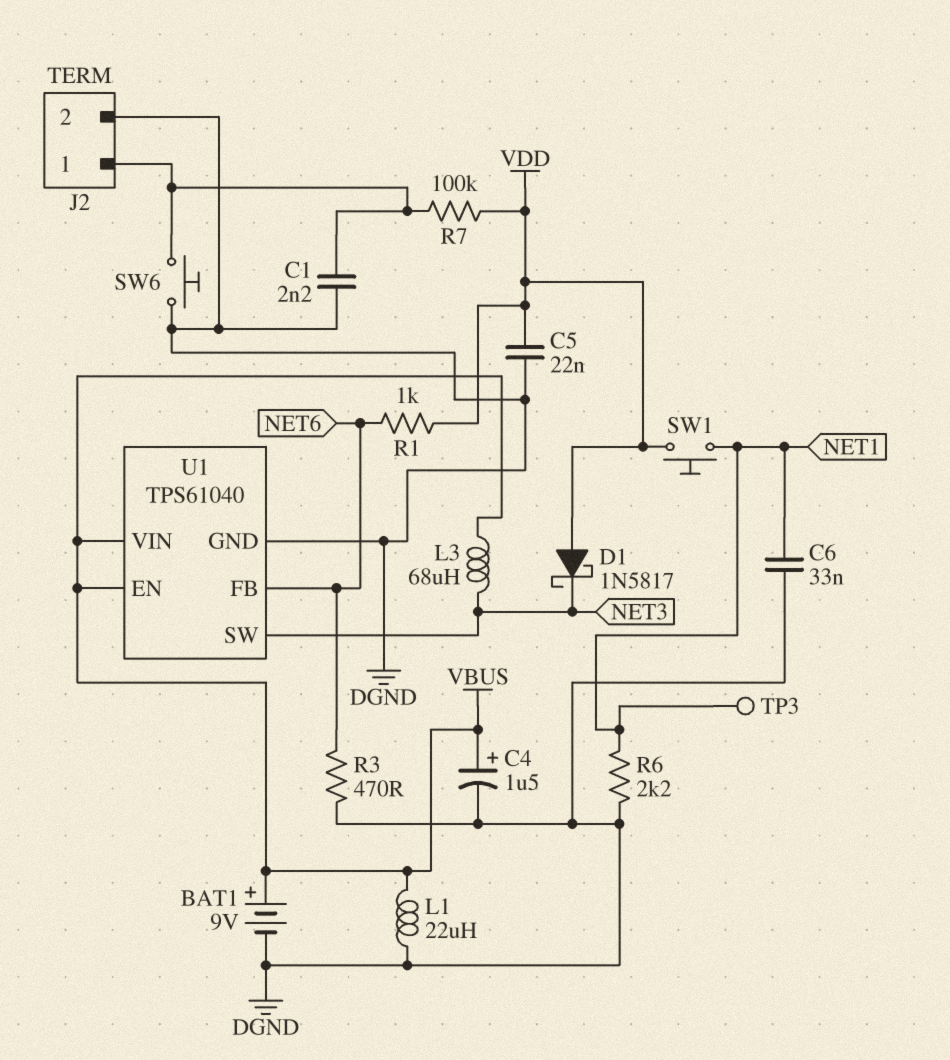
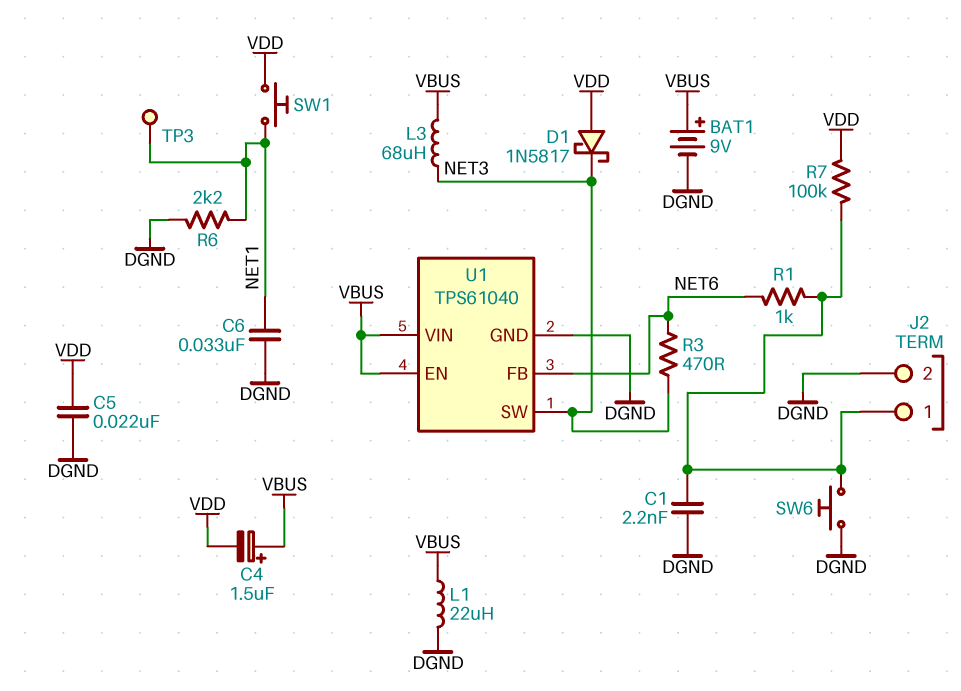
C4: 1.5uF (plus VBUS, minus DGND) -> 1.5uF (plus VBUS, minus VDD)
R1: 1k (NET6, VDD) -> 1k (J2/1, NET6)
R3: 470 (DGND, NET6) -> 470 (NET3, NET6)

